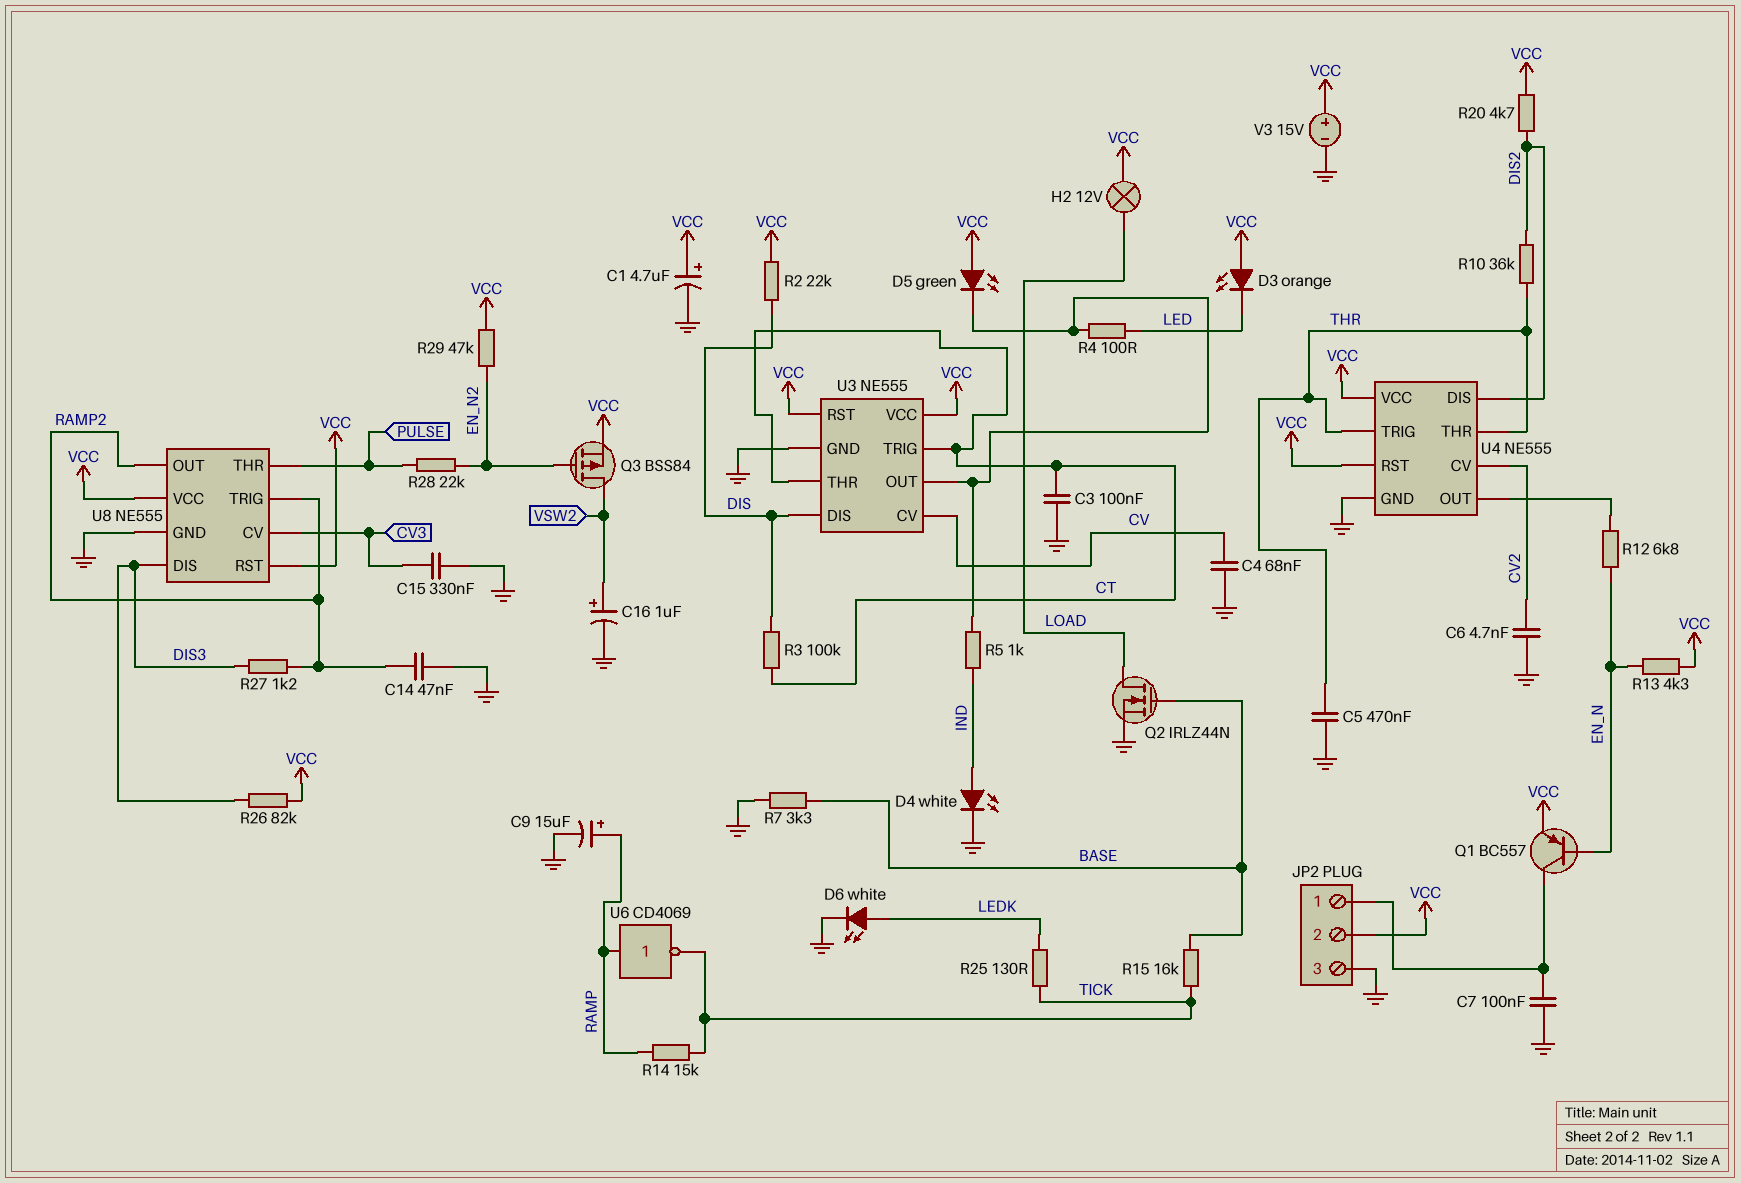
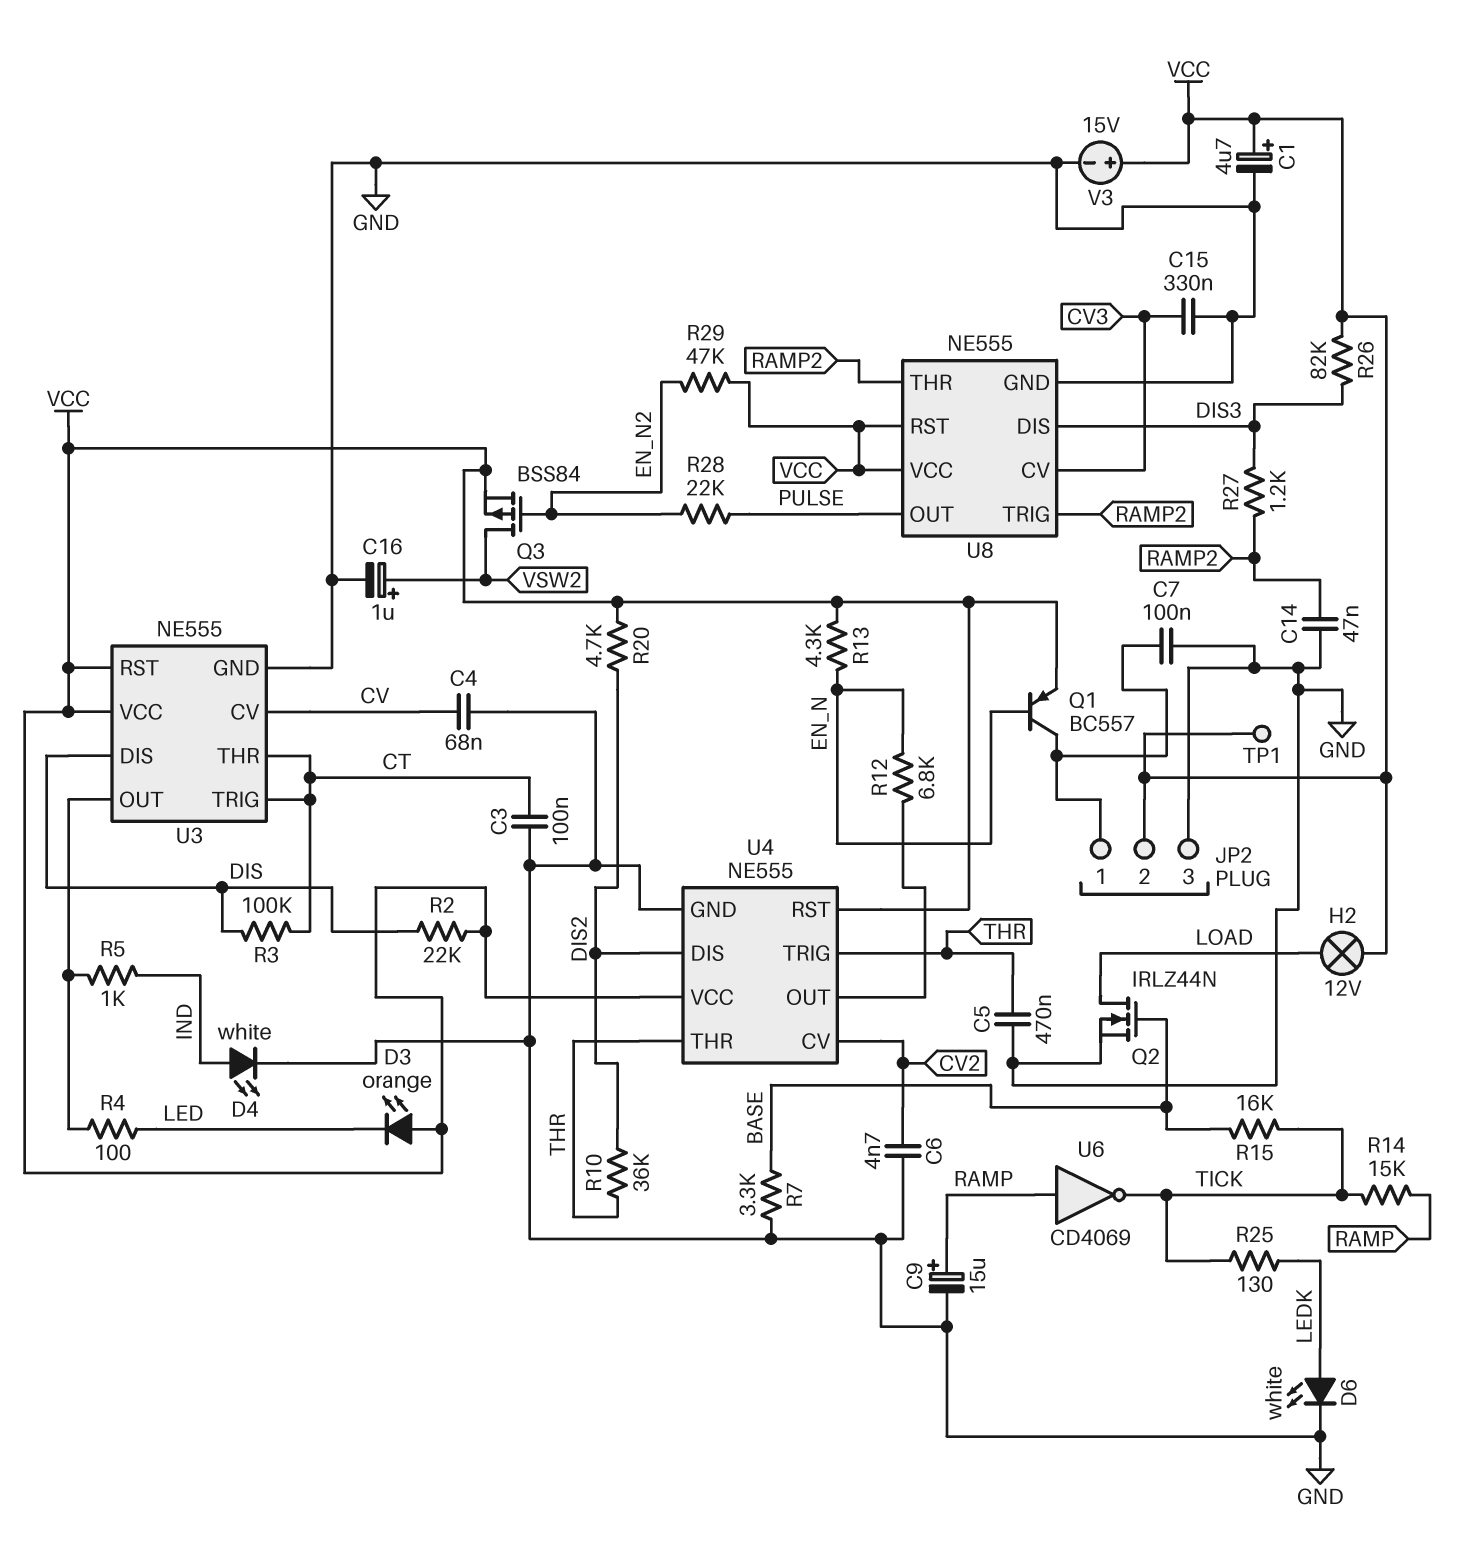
D5: LED green (A VCC, K U3/OUT) -> none
TP1: none -> test point (VCC)
U8 pin OUT: RAMP2 -> PULSE
U8 pin THR: PULSE -> RAMP2

